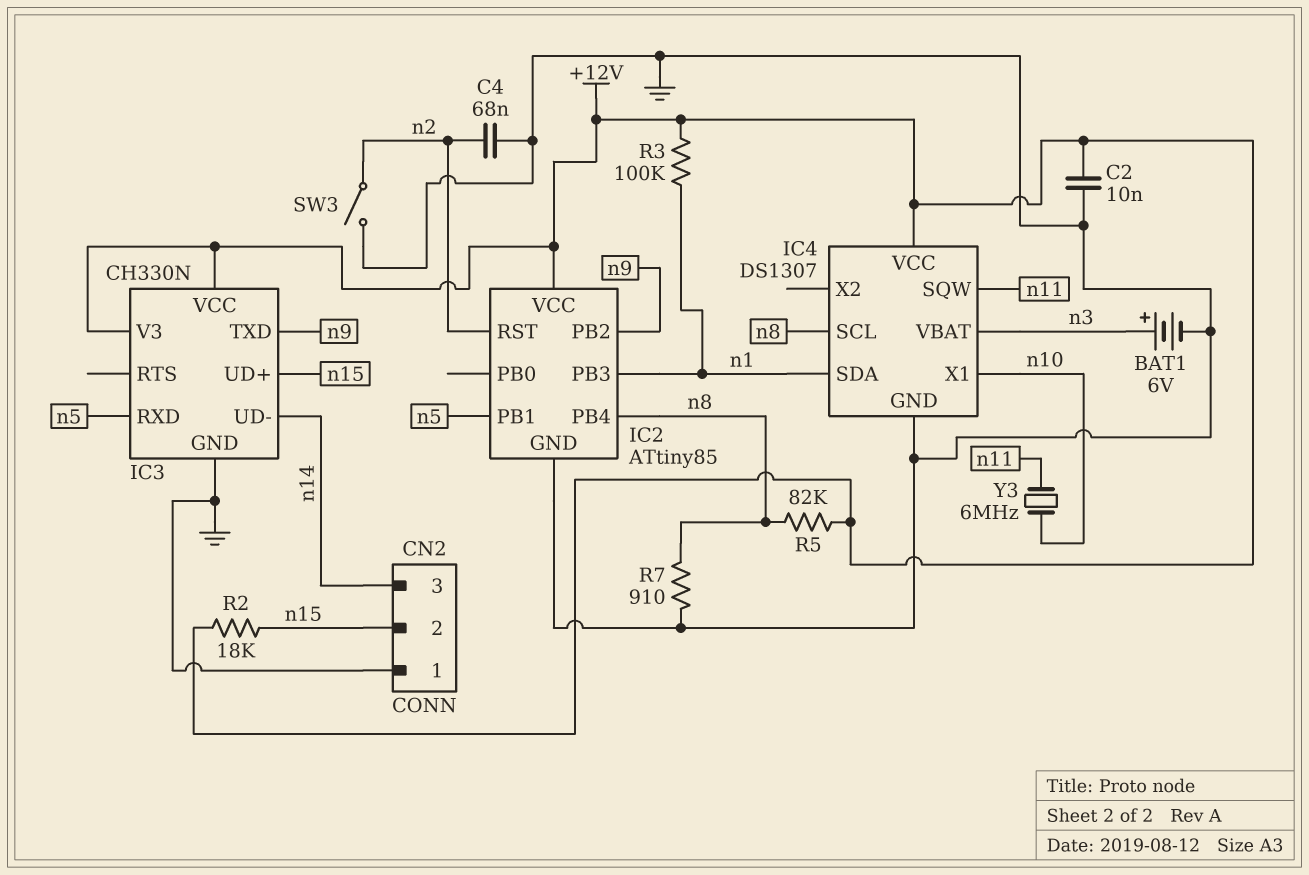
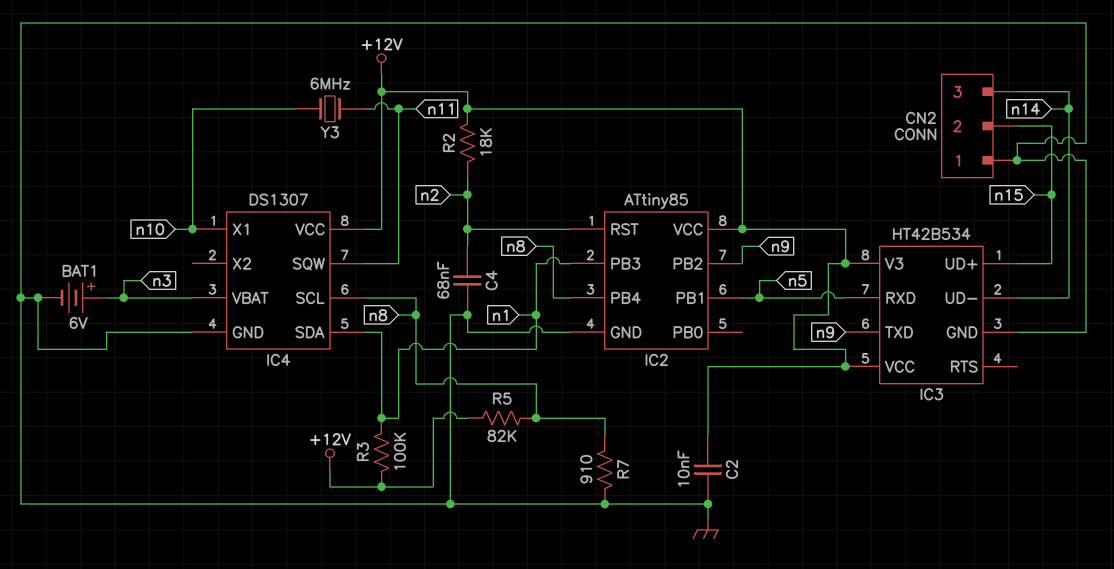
IC3: CH330N -> HT42B534
R2: 18k (+12V, n15) -> 18k (+12V, n2)
SW3: switch (GND, n2) -> none

